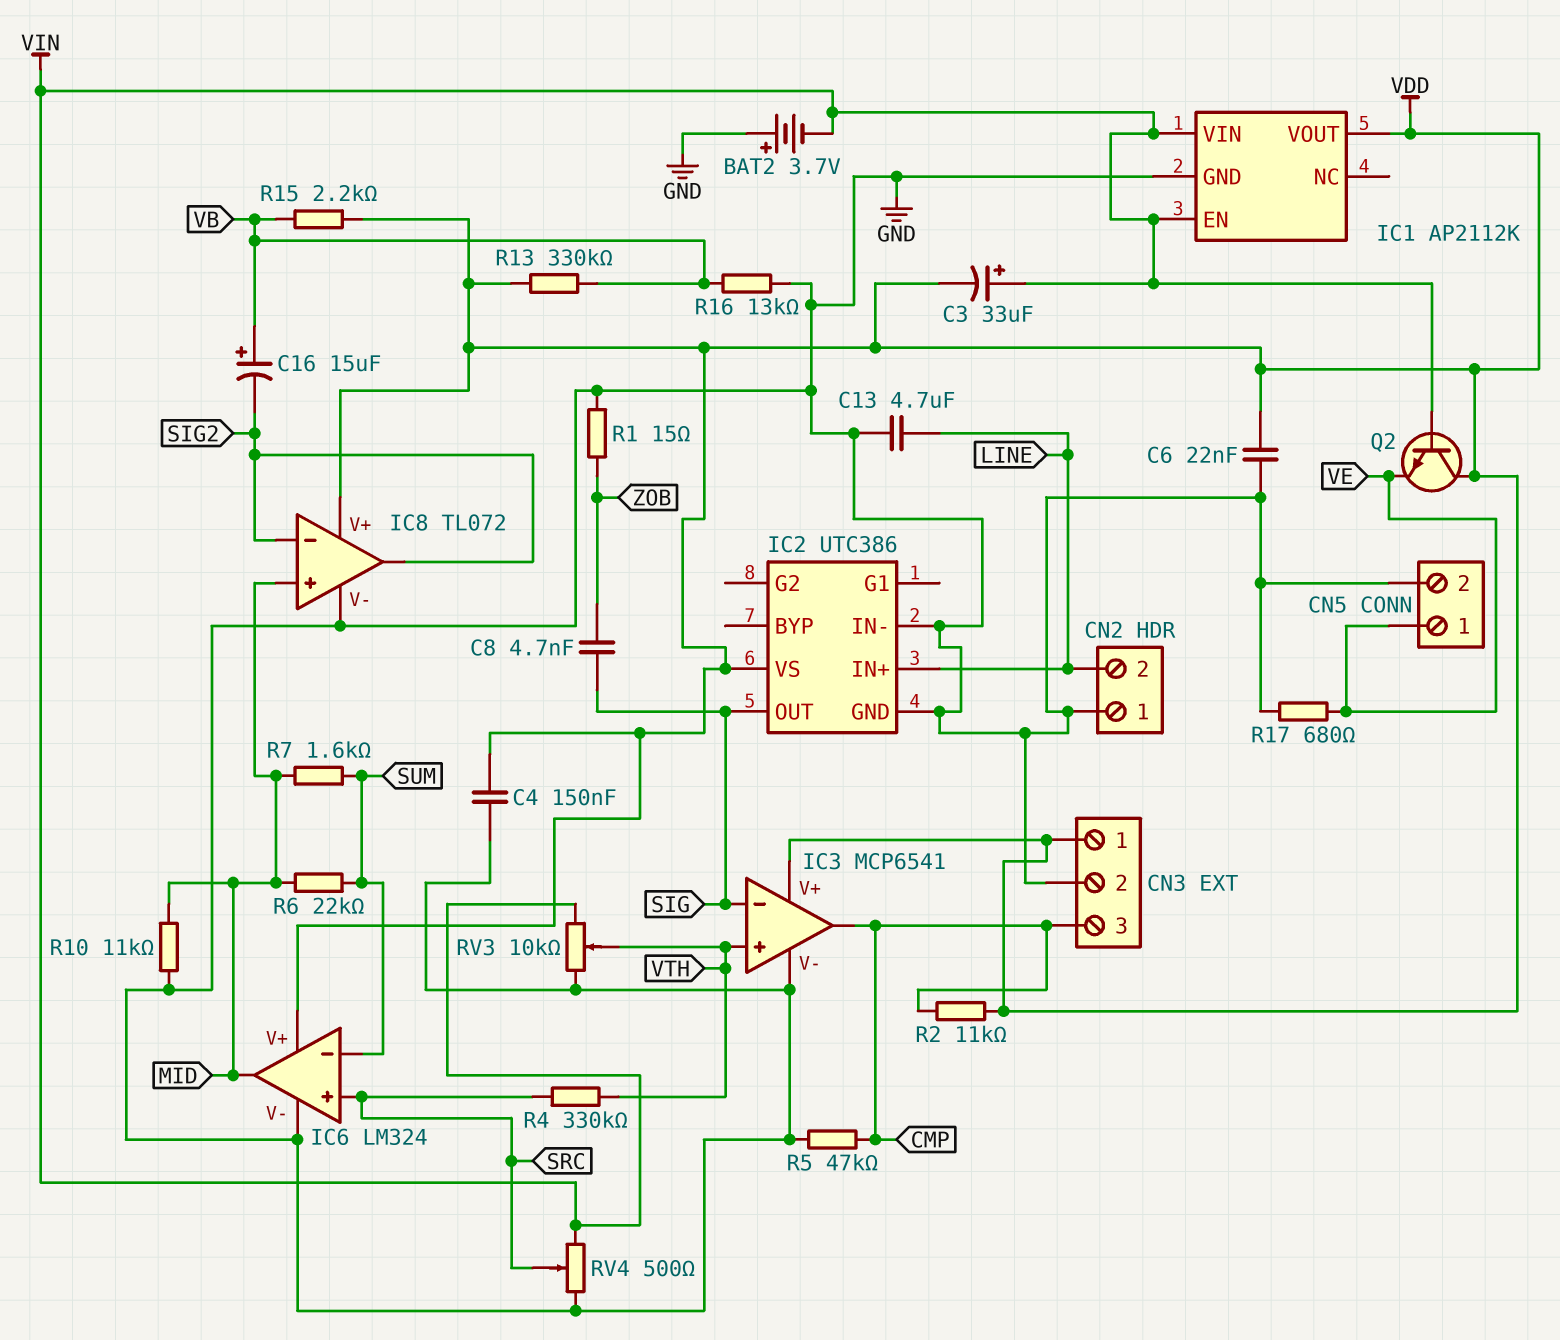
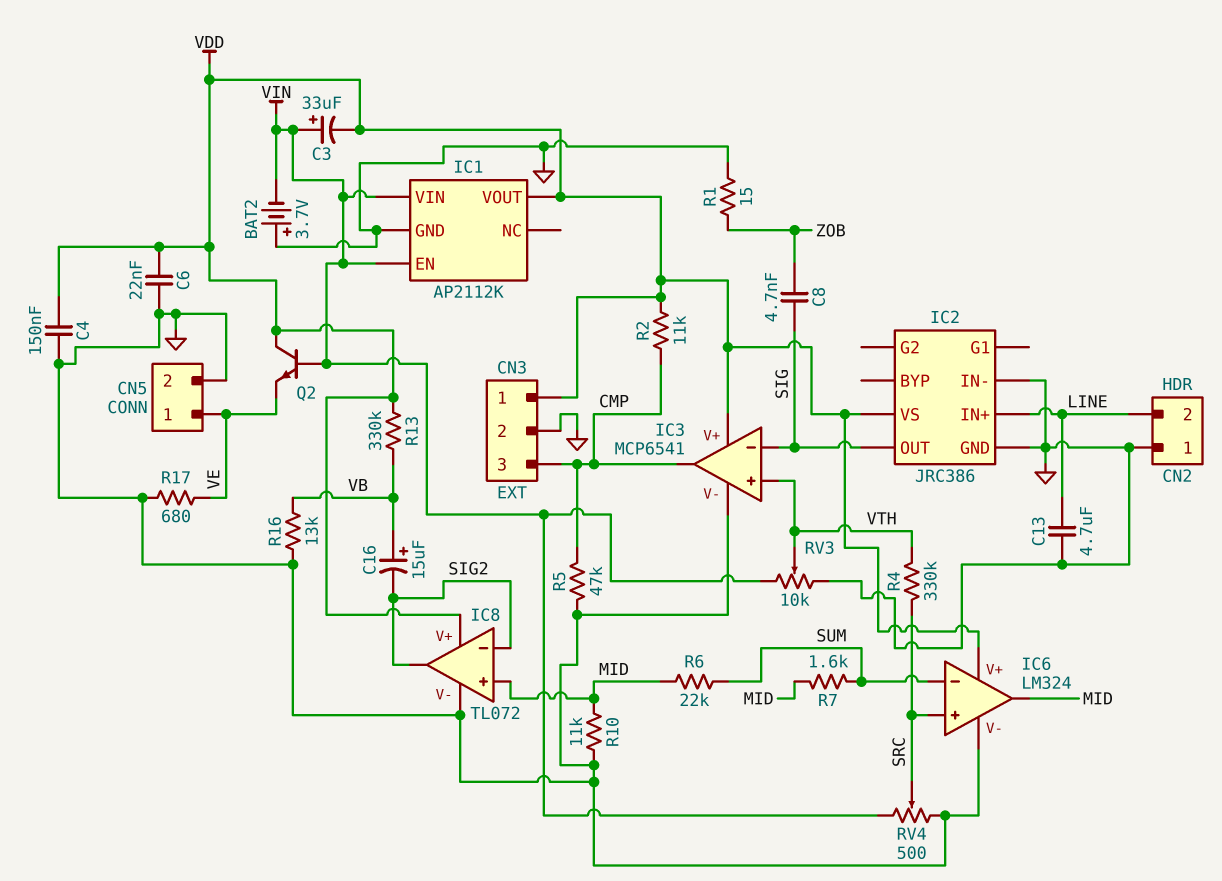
IC2: UTC386 -> JRC386
R15: 2.2k (VB, VDD) -> none

